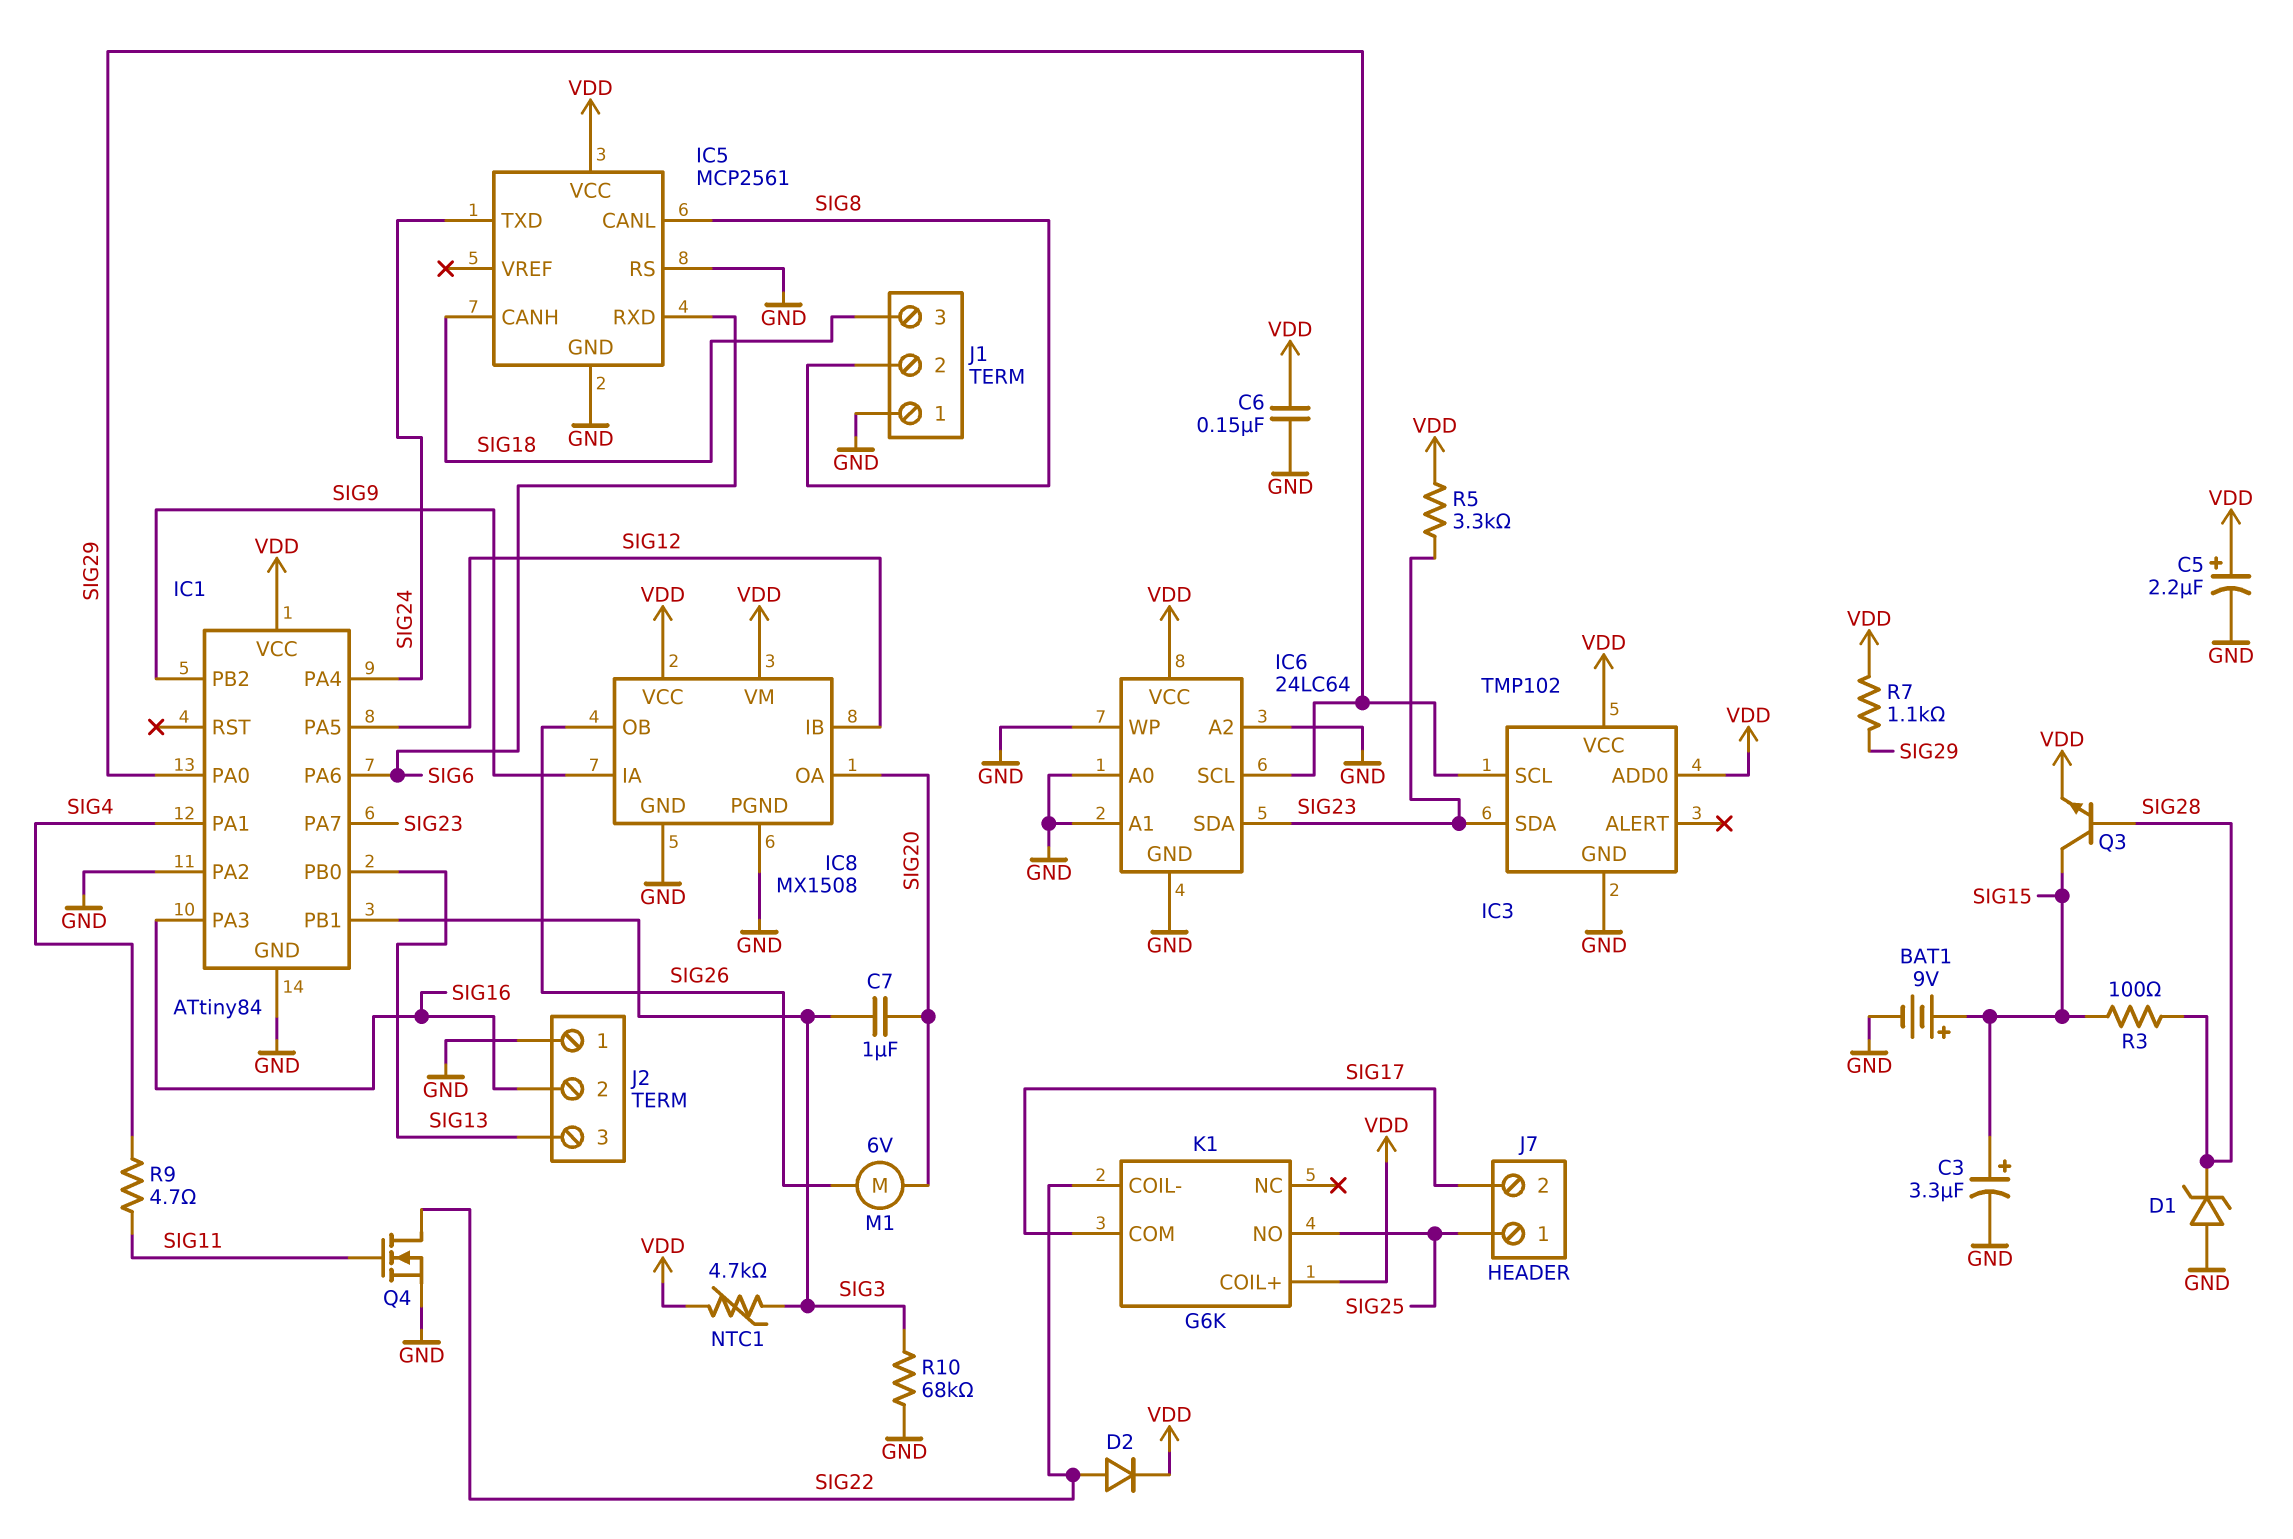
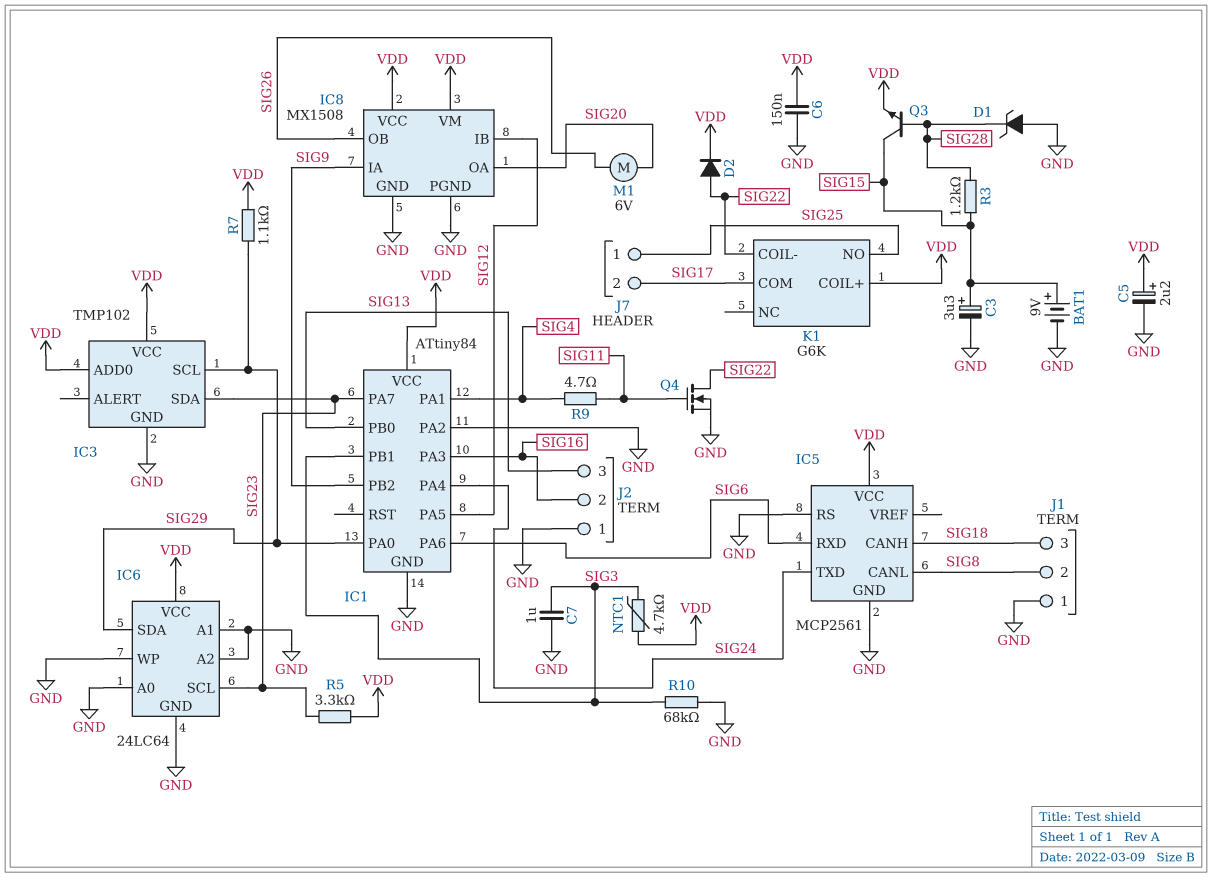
C7: 1uF (SIG3, SIG20) -> 1uF (GND, SIG3)
IC6 pin SCL: SIG29 -> SIG23
IC6 pin SDA: SIG23 -> SIG29
R3: 100 (SIG15, SIG28) -> 1.2k (SIG15, SIG28)

